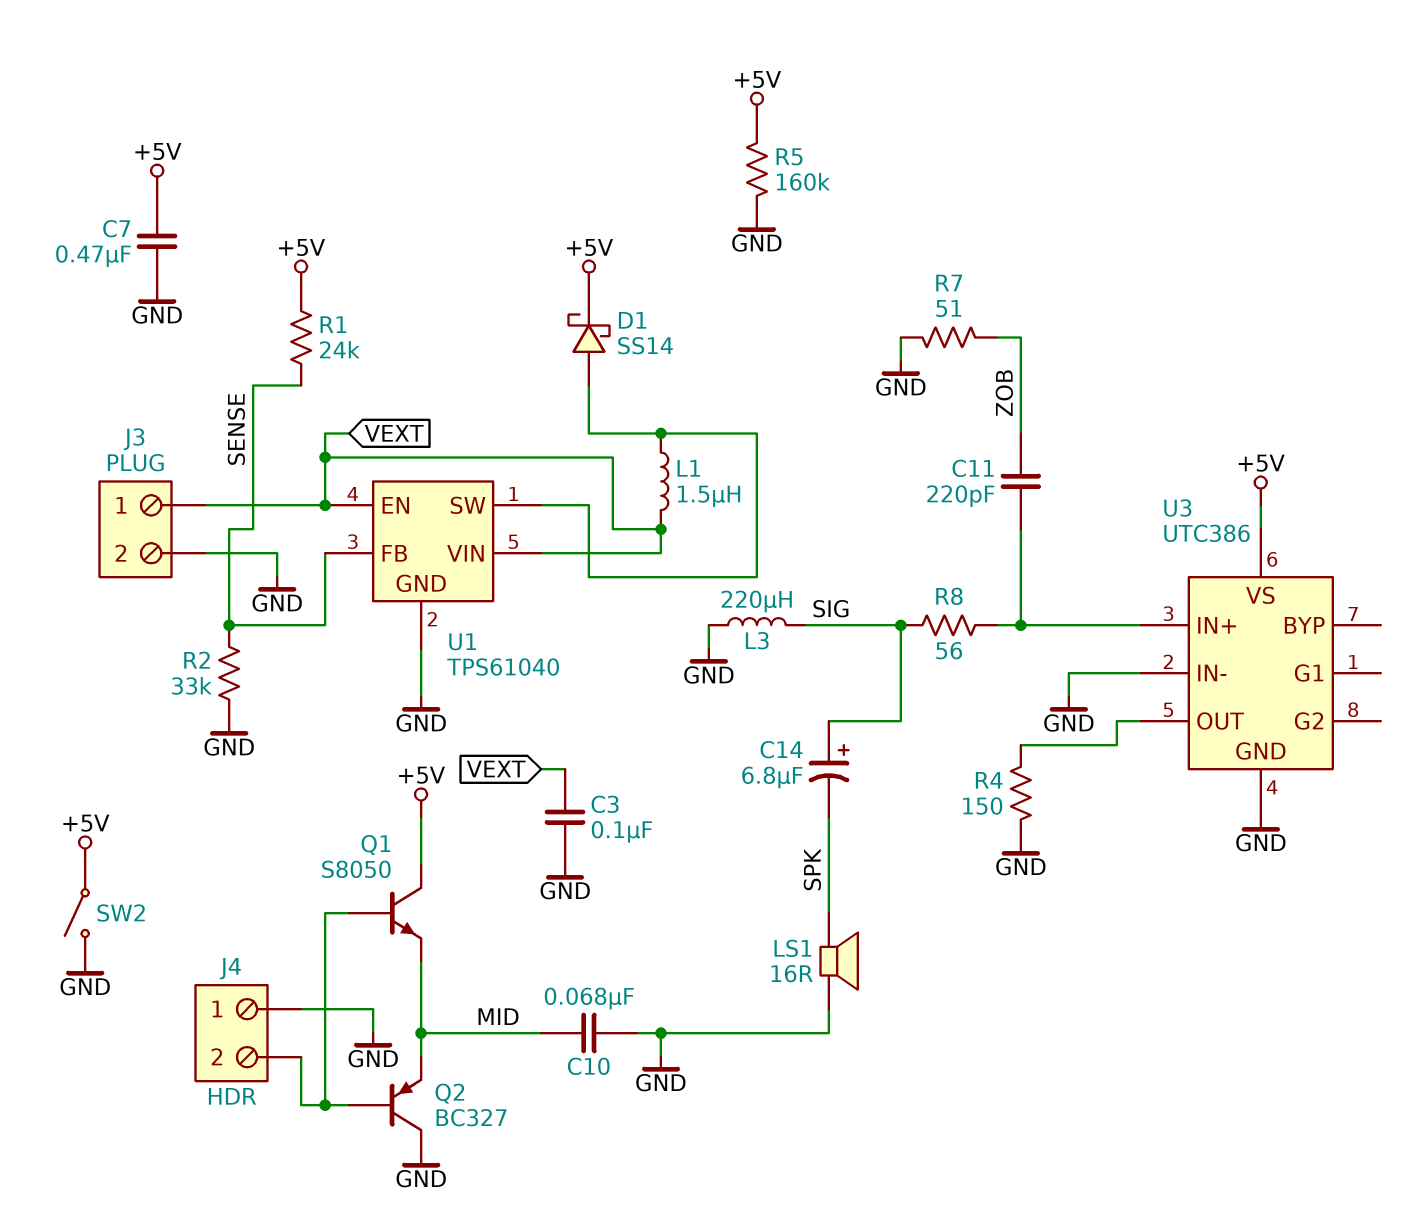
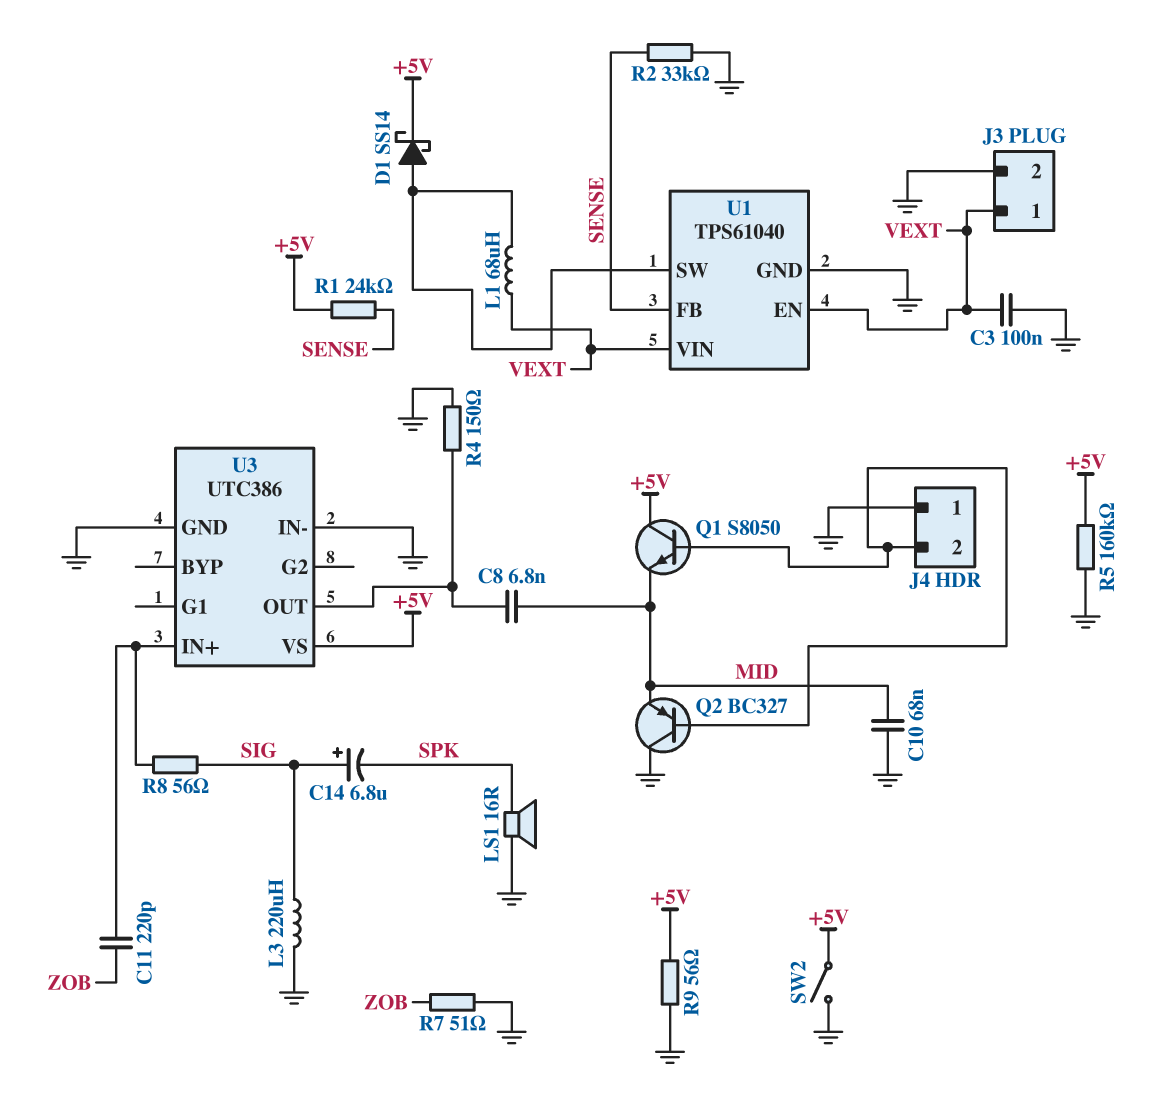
C7: 470nF (+5V, GND) -> none
C8: none -> 6.8nF (MID, U3/OUT)
L1: 1.5uH (U1/SW, VEXT) -> 68uH (U1/SW, VEXT)
R9: none -> 56 (+5V, GND)

